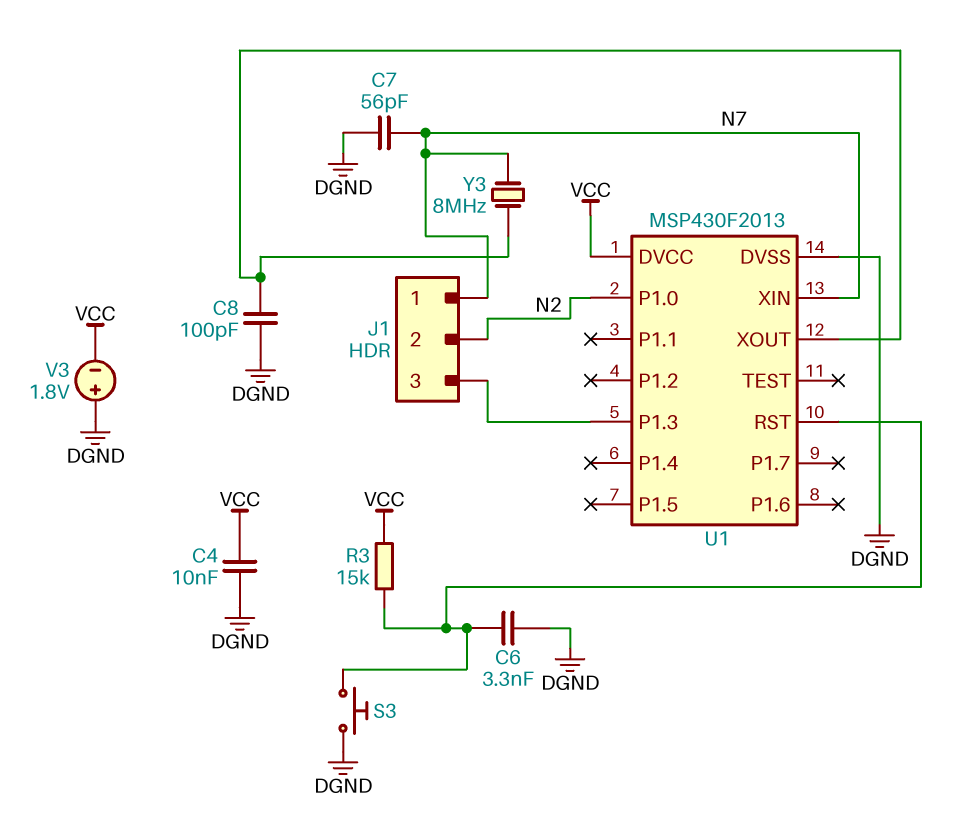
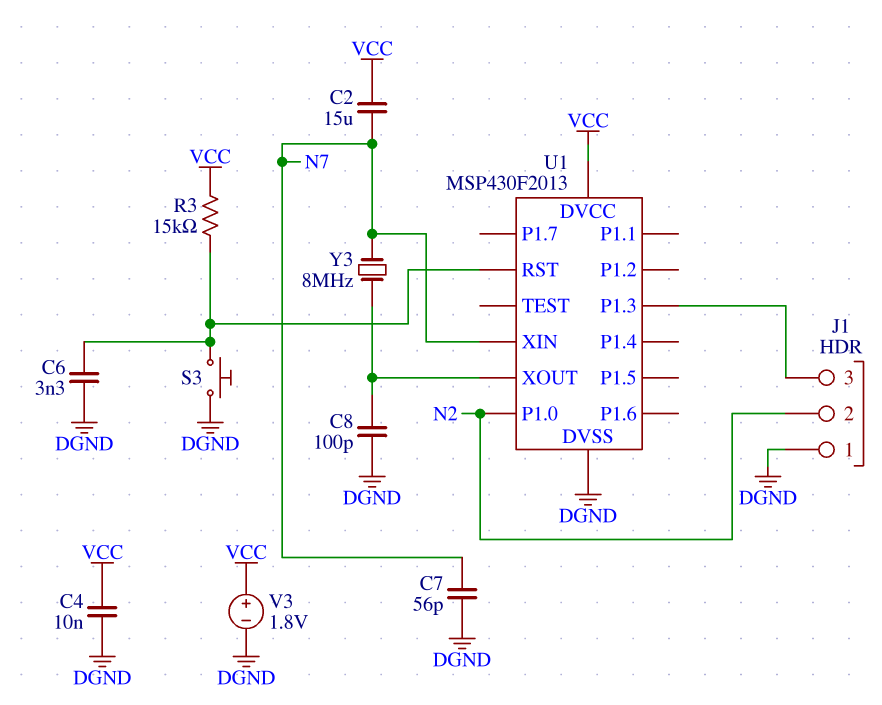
C2: none -> 15uF (N7, VCC)
J1 pin 1: N7 -> DGND
V3: 1.8V (plus DGND, minus VCC) -> 1.8V (plus VCC, minus DGND)

